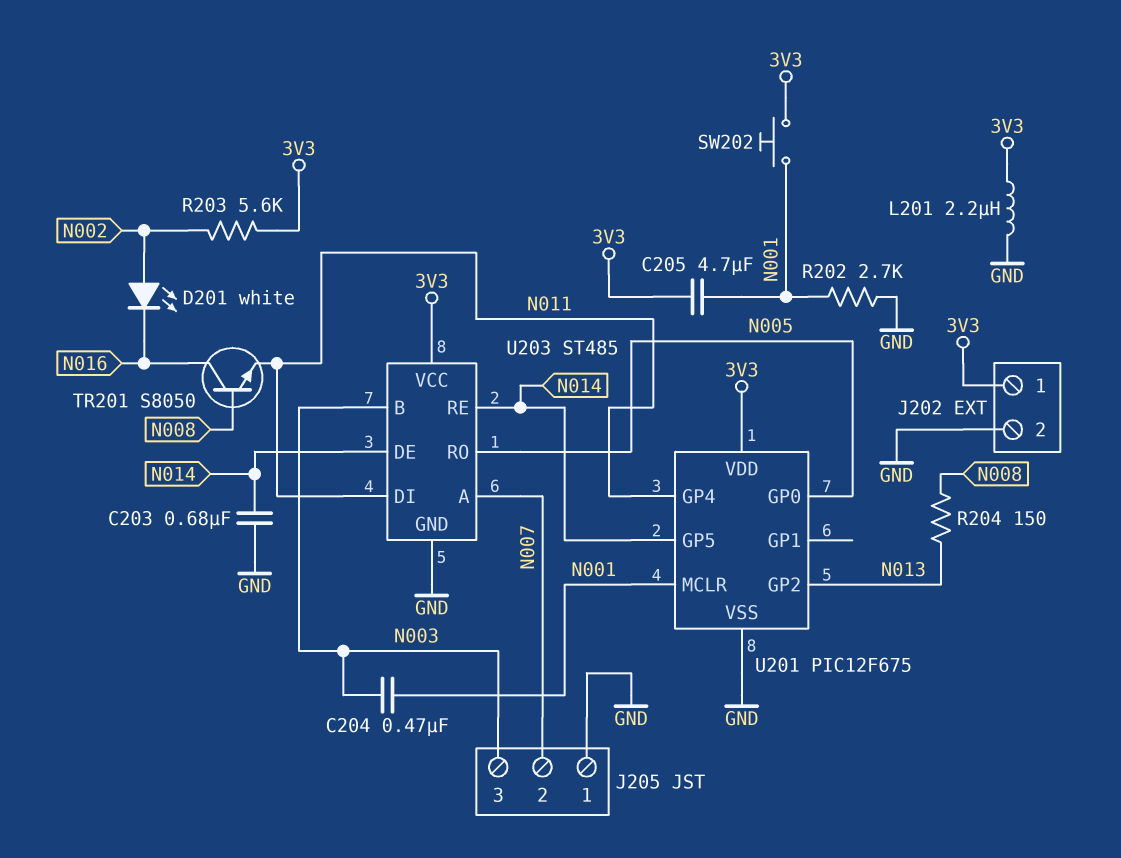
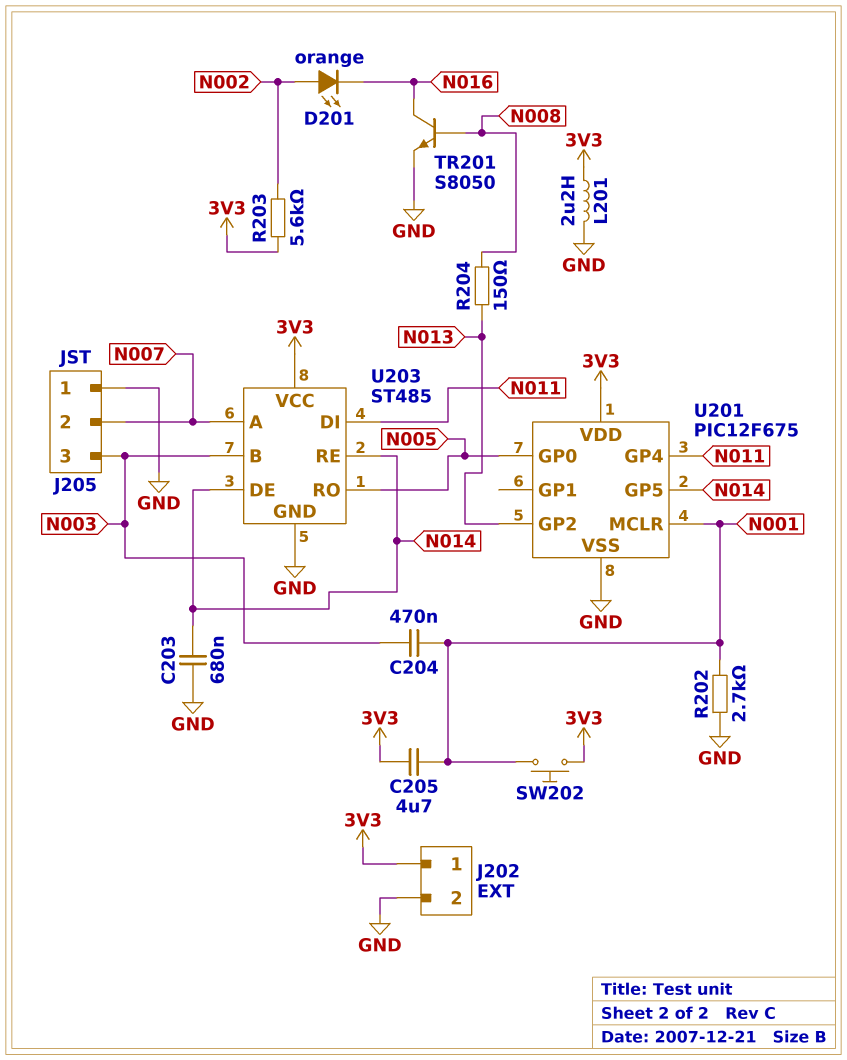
D201: LED white (A N002, K N016) -> LED orange (A N002, K N016)
TR201: NPN S8050 (B N008, C N016, E N011) -> NPN S8050 (B N008, C N016, E GND)

